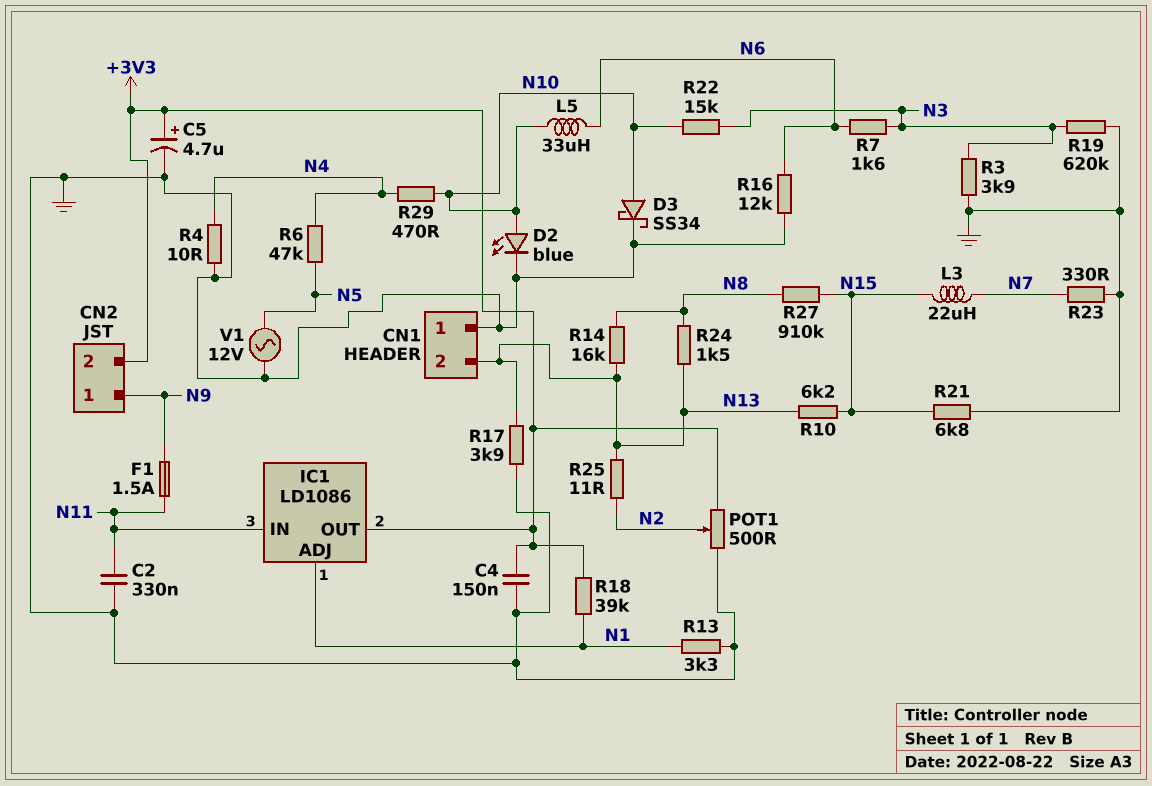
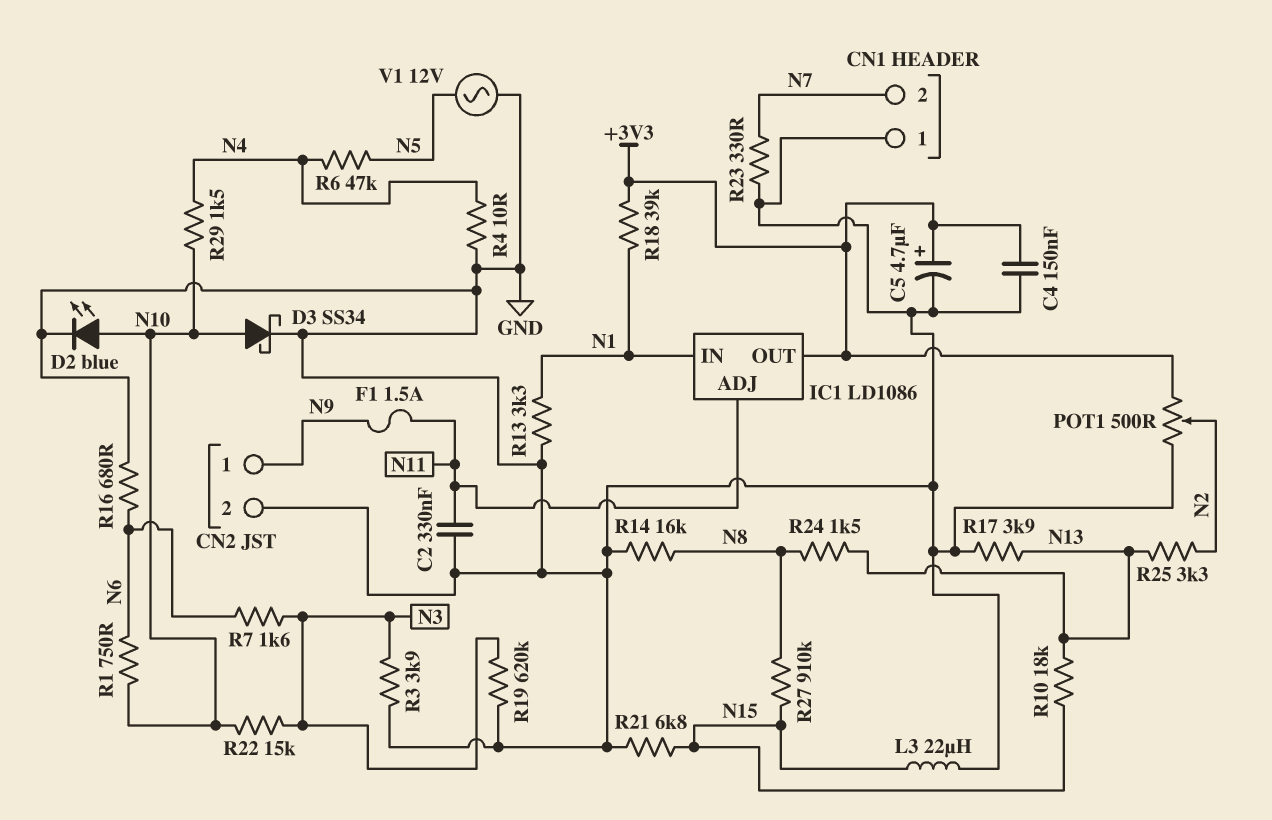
CN1 pin 2: N13 -> N7
CN2 pin 2: +3V3 -> GND
IC1 pin ADJ: N1 -> N11
IC1 pin IN: N11 -> N1
L3: 22uH (N7, N15) -> 22uH (GND, N15)
L5: 33uH (N6, N10) -> none
R1: none -> 750 (N6, N10)
R10: 6.2k (N13, N15) -> 18k (N13, N15)
R14: 16k (N8, N13) -> 16k (GND, N8)
R16: 12k (GND, N6) -> 680 (GND, N6)
R25: 11 (N2, N13) -> 3.3k (N2, N13)
R29: 470 (N4, N10) -> 1.5k (N4, N10)

